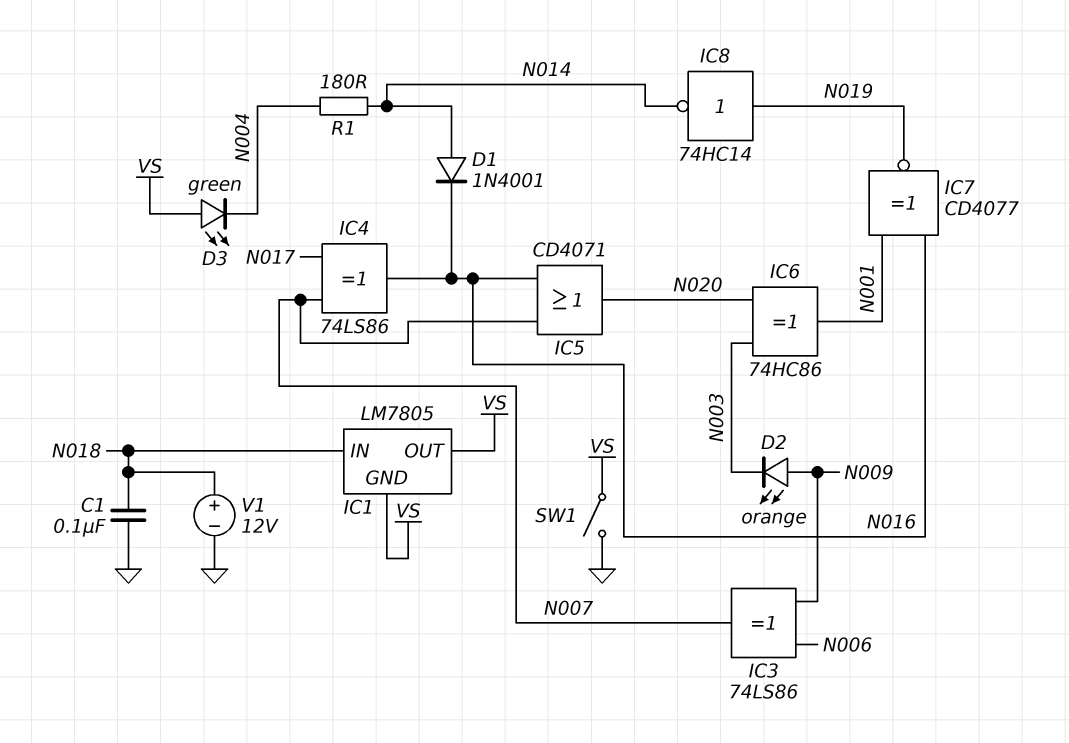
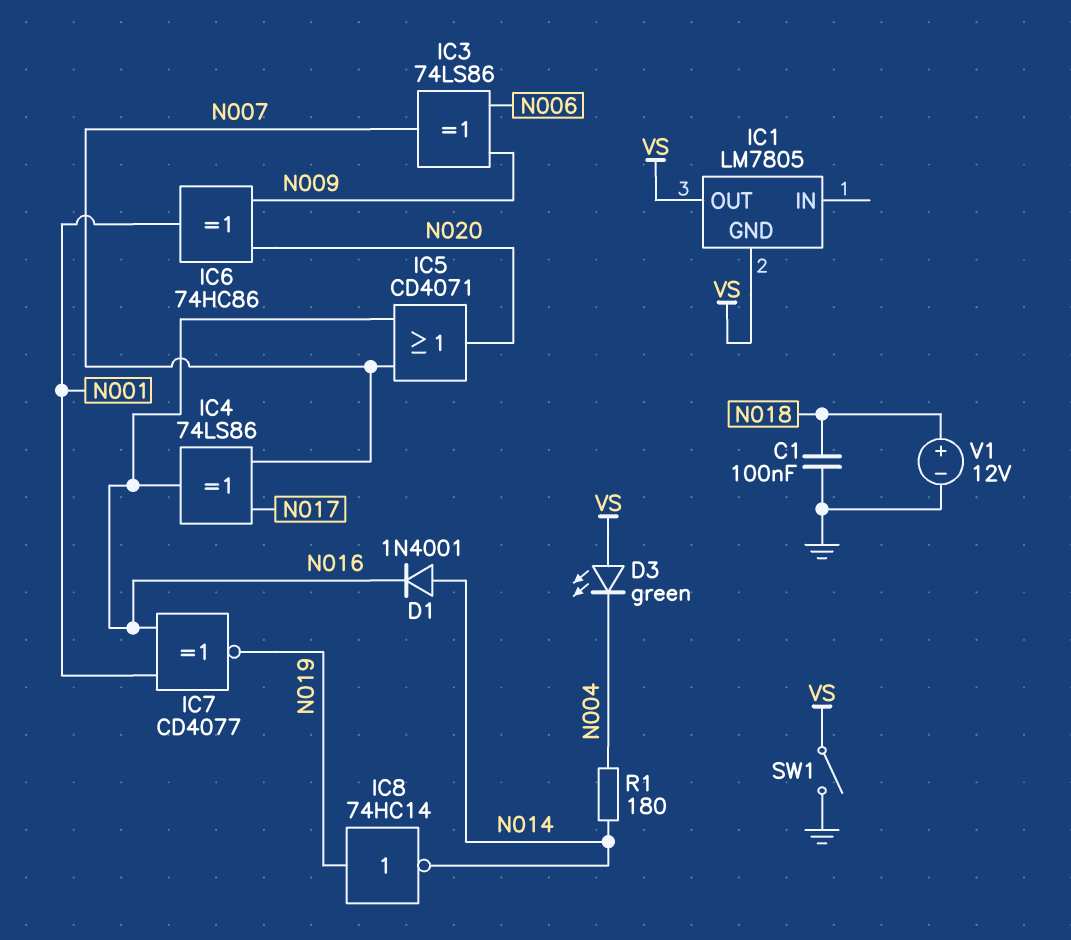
D2: LED orange (A N009, K N003) -> none
IC1 pin IN: N018 -> none
IC6: XOR 74HC86 (in N003, in N020, out N001) -> XOR 74HC86 (in N009, in N020, out N001)

